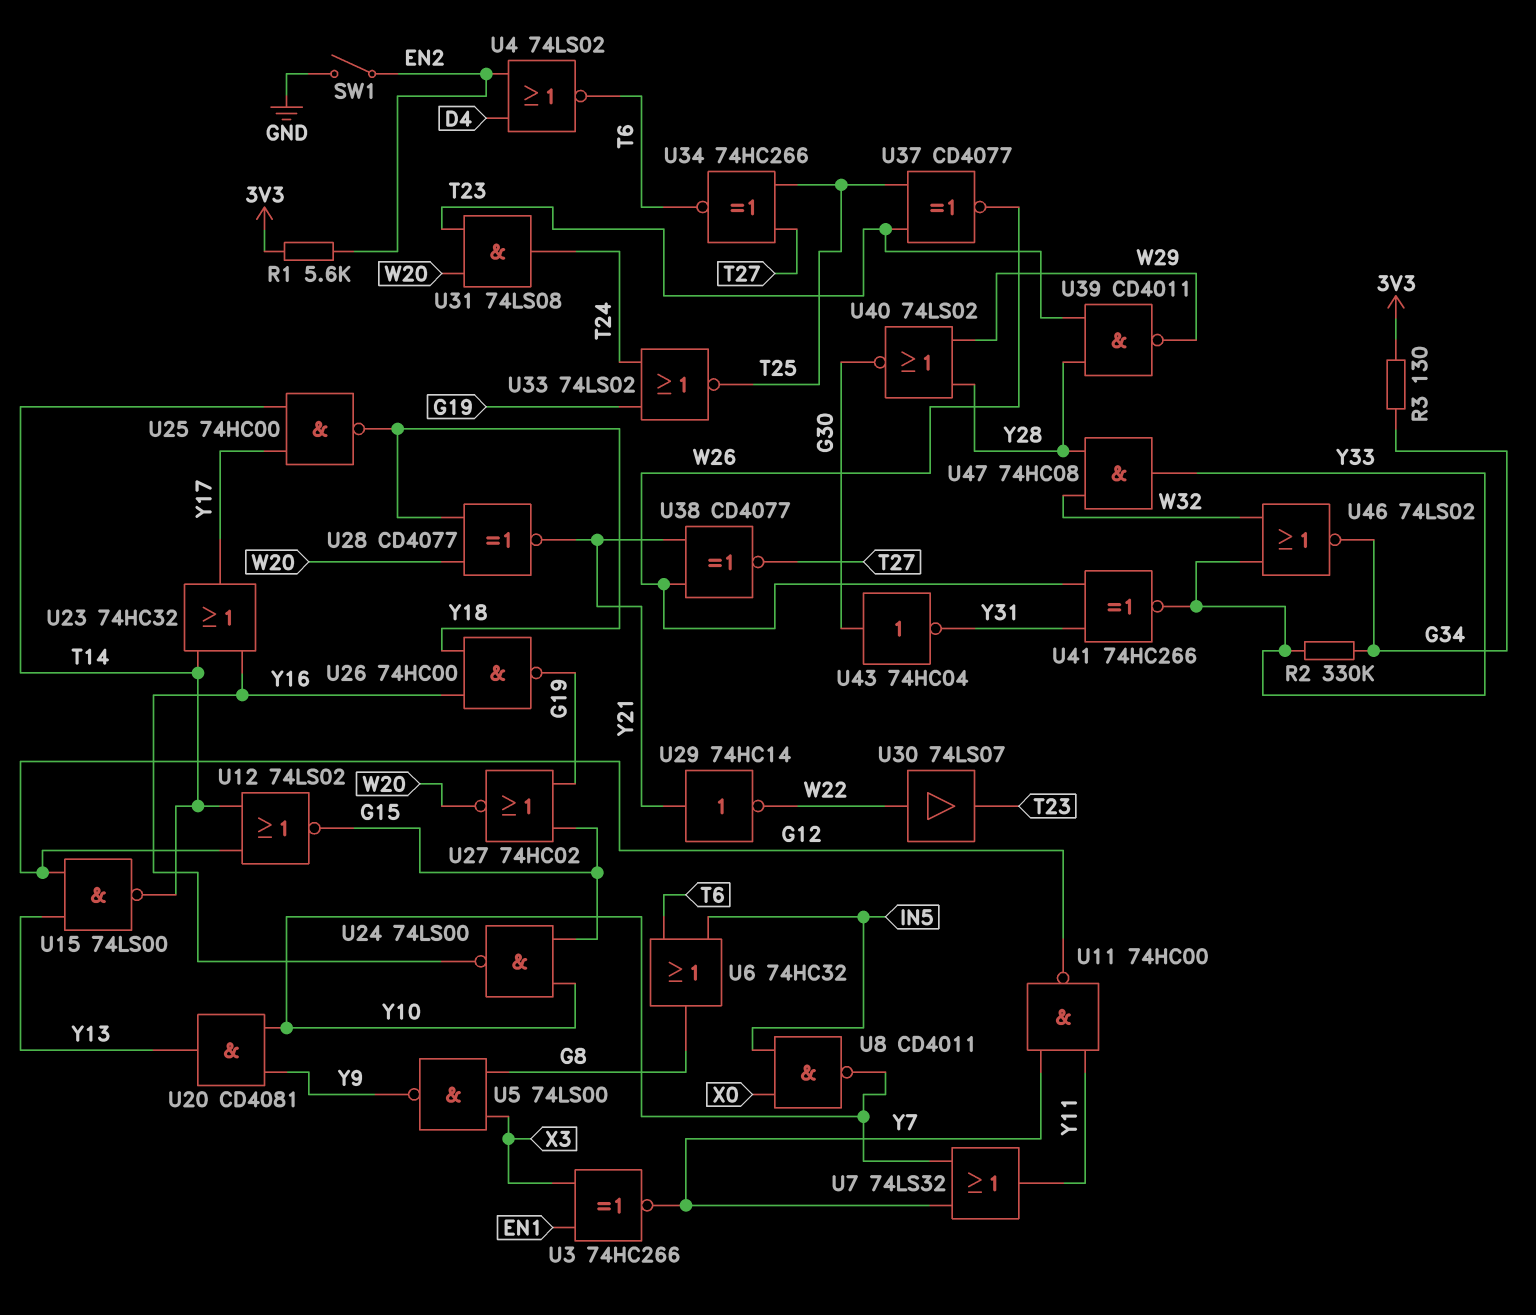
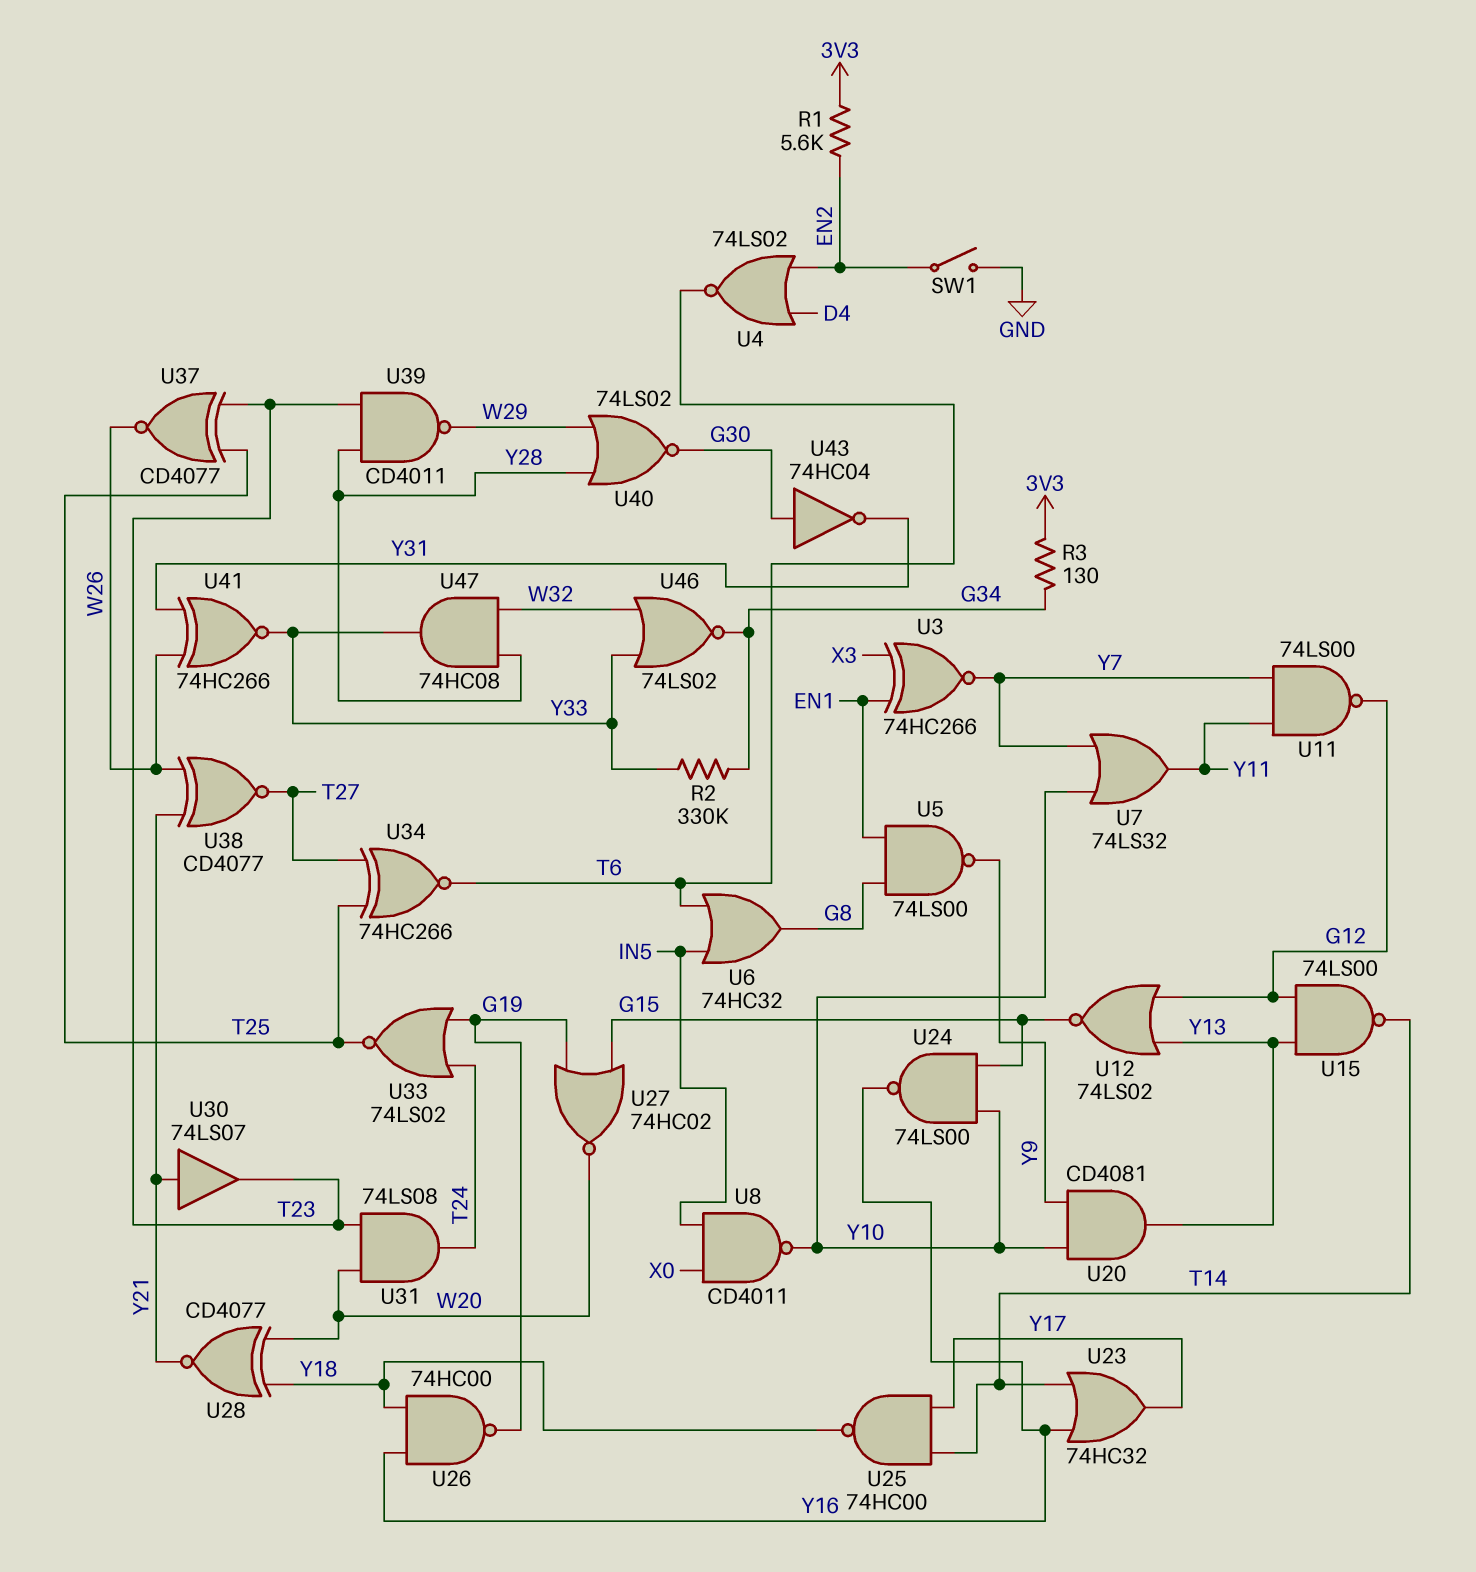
U5: NAND 74LS00 (in G8, in X3, out Y9) -> NAND 74LS00 (in EN1, in G8, out Y9)
U11: NAND 74HC00 (in Y7, in Y11, out G12) -> NAND 74LS00 (in Y7, in Y11, out G12)
U12: NOR 74LS02 (in G12, in T14, out G15) -> NOR 74LS02 (in G12, in Y13, out G15)
U29: NOT 74HC14 (in Y21, out W22) -> none
U30: buffer 74LS07 (in W22, out T23) -> buffer 74LS07 (in Y21, out T23)

